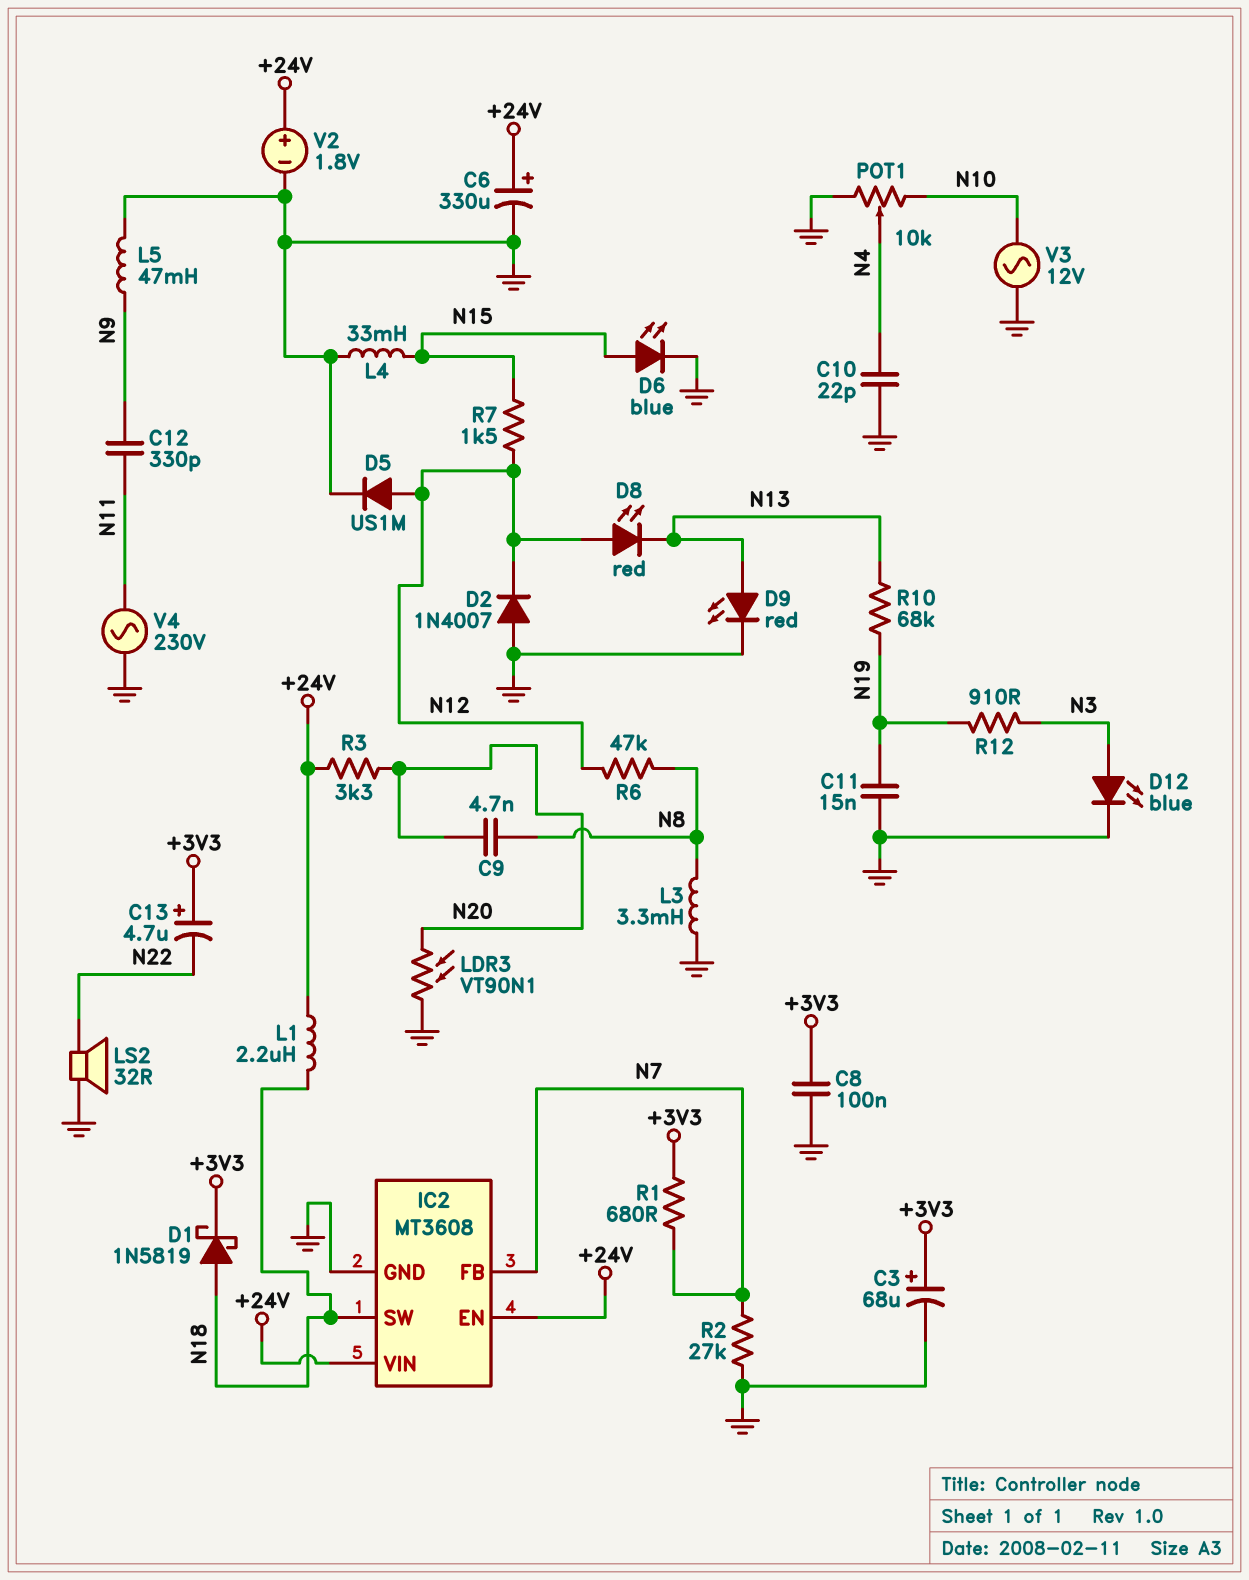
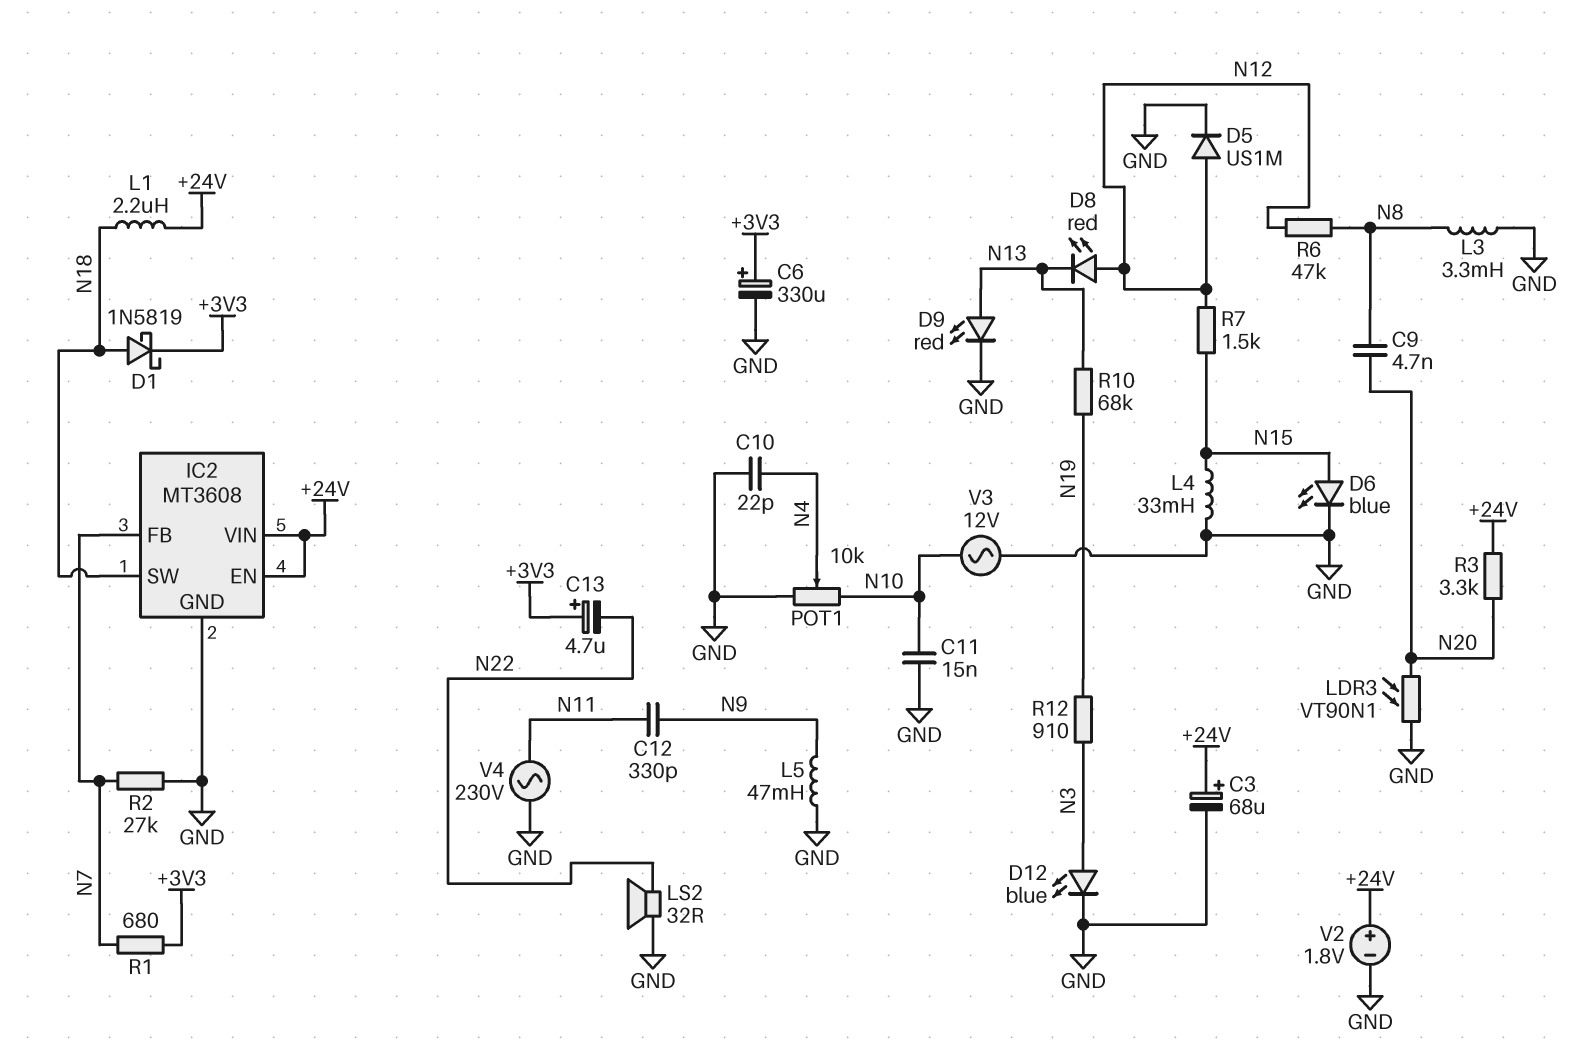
C3: 68uF (plus +3V3, minus GND) -> 68uF (plus +24V, minus GND)
C6: 330uF (plus +24V, minus GND) -> 330uF (plus +3V3, minus GND)
C8: 100nF (+3V3, GND) -> none
C11: 15nF (GND, N19) -> 15nF (GND, N10)
D2: diode 1N4007 (A GND, K N12) -> none

